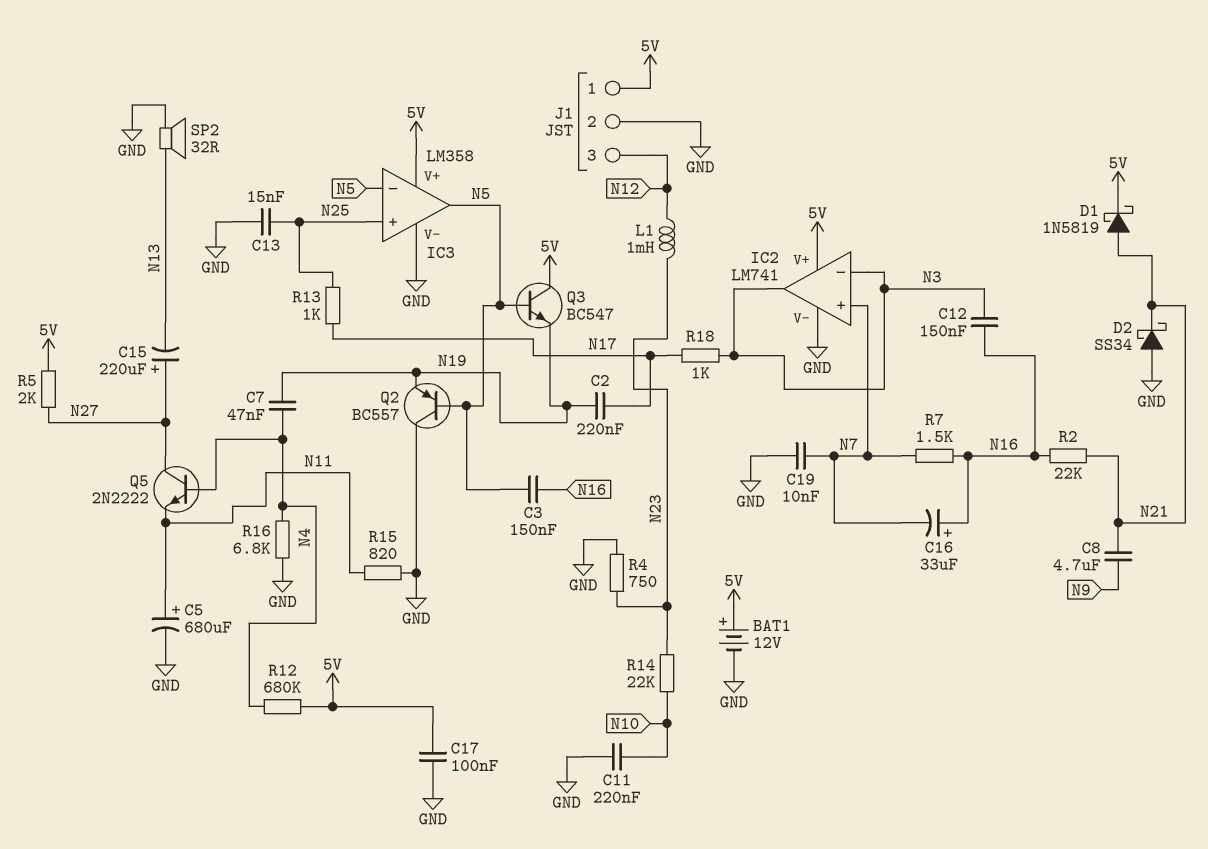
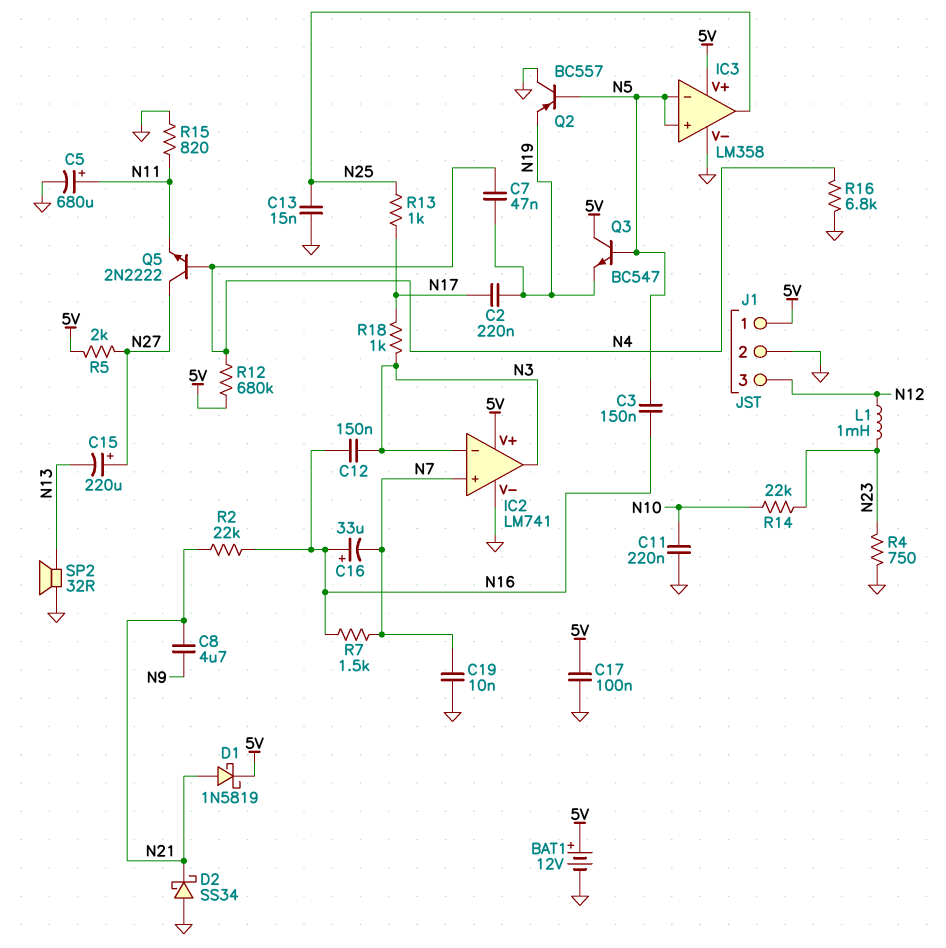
IC3 pin in+: N25 -> N5
IC3 pin out: N5 -> N25

